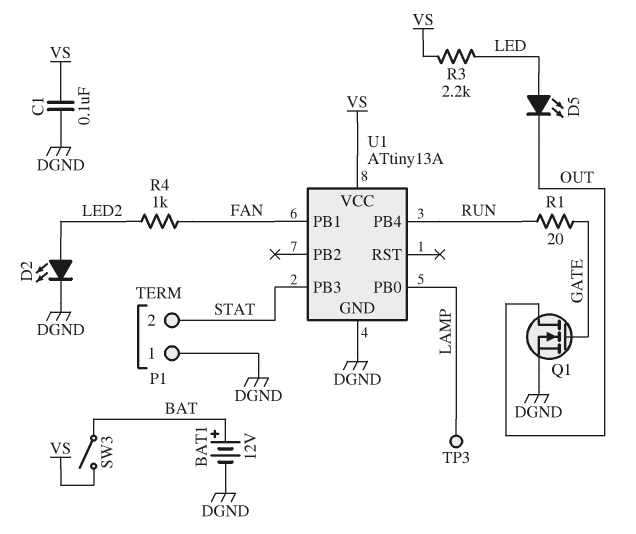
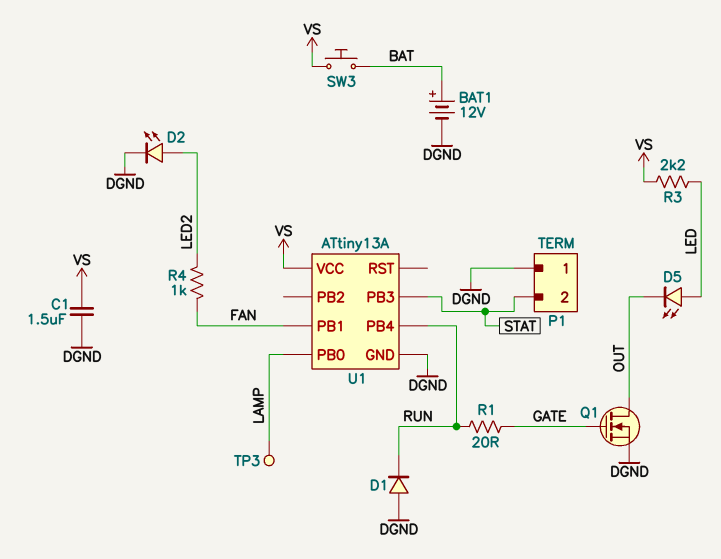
C1: 100nF (DGND, VS) -> 1.5uF (DGND, VS)
D1: none -> diode (A DGND, K RUN)
SW3: switch (BAT, VS) -> button (BAT, VS)

